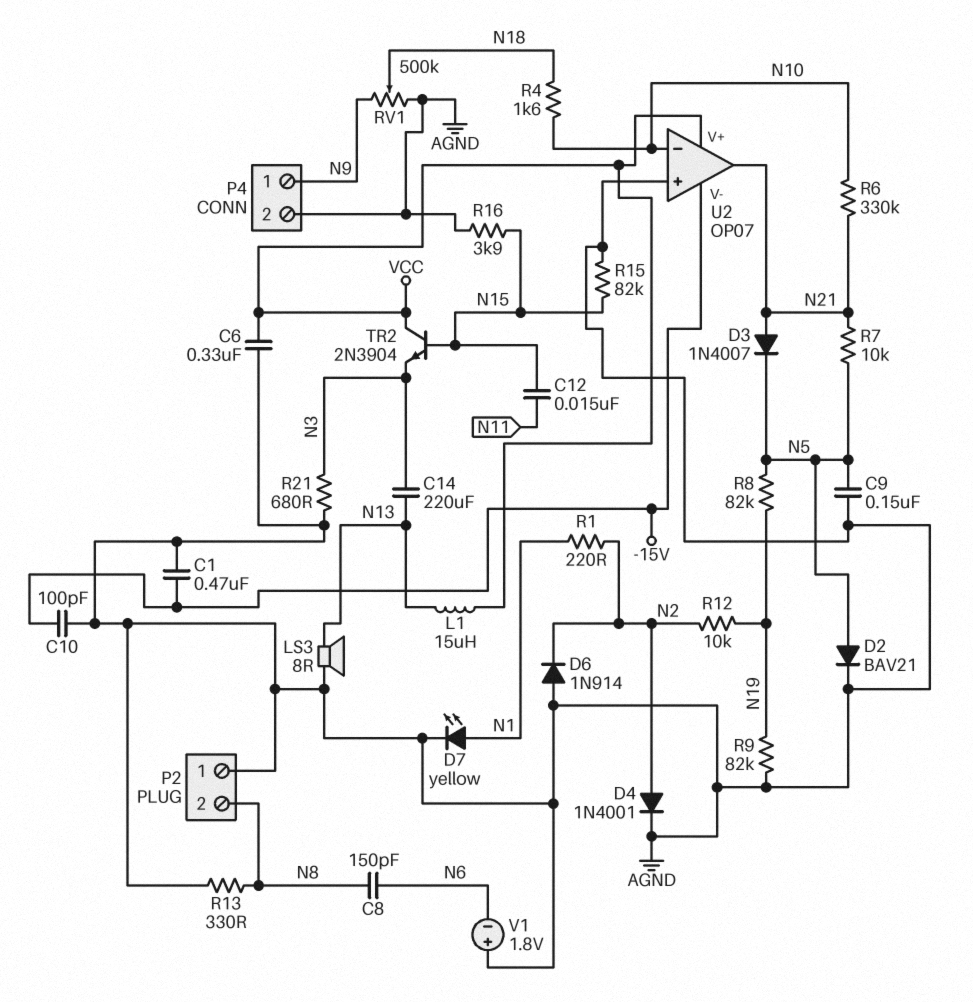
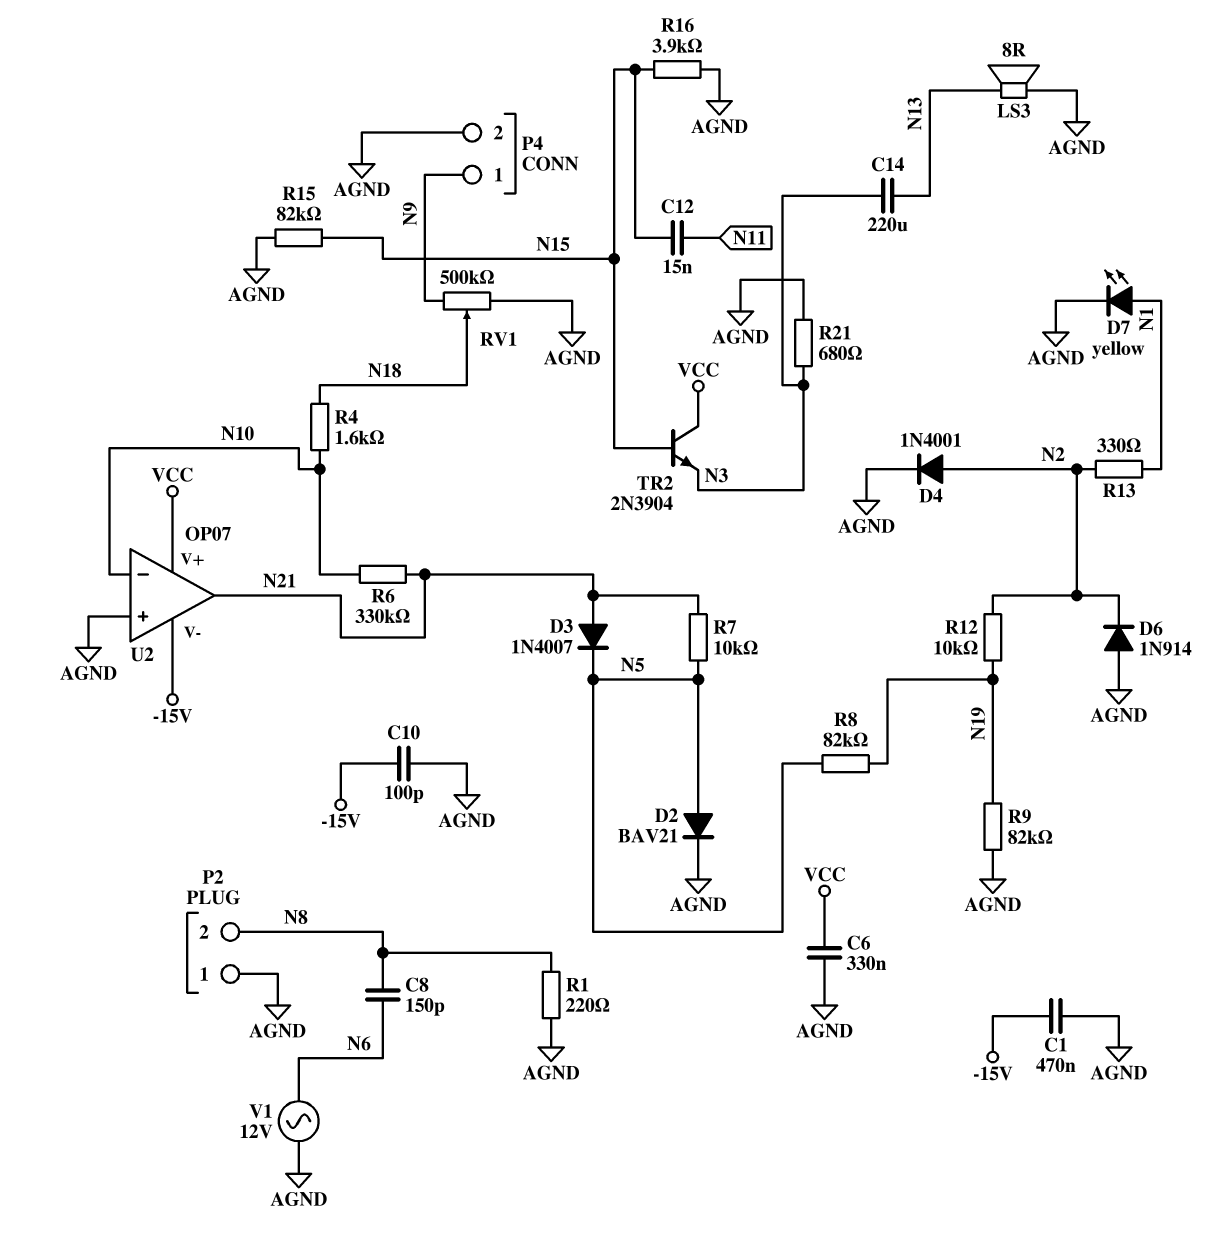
C9: 150nF (AGND, N5) -> none
L1: 15uH (N13, VCC) -> none
R1: 220 (N1, N2) -> 220 (AGND, N8)
R13: 330 (AGND, N8) -> 330 (N1, N2)
V1: 1.8V (plus AGND, minus N6) -> AC 12V (AGND, N6)

